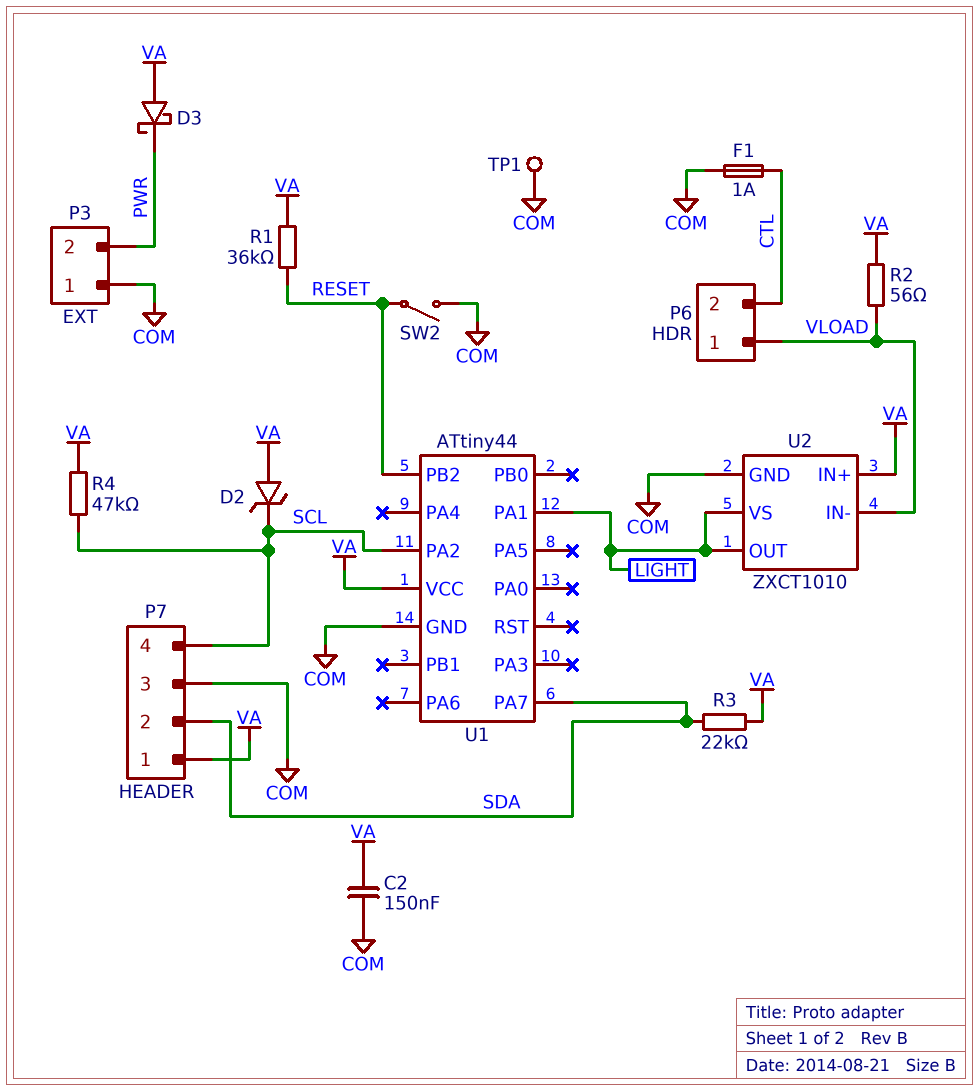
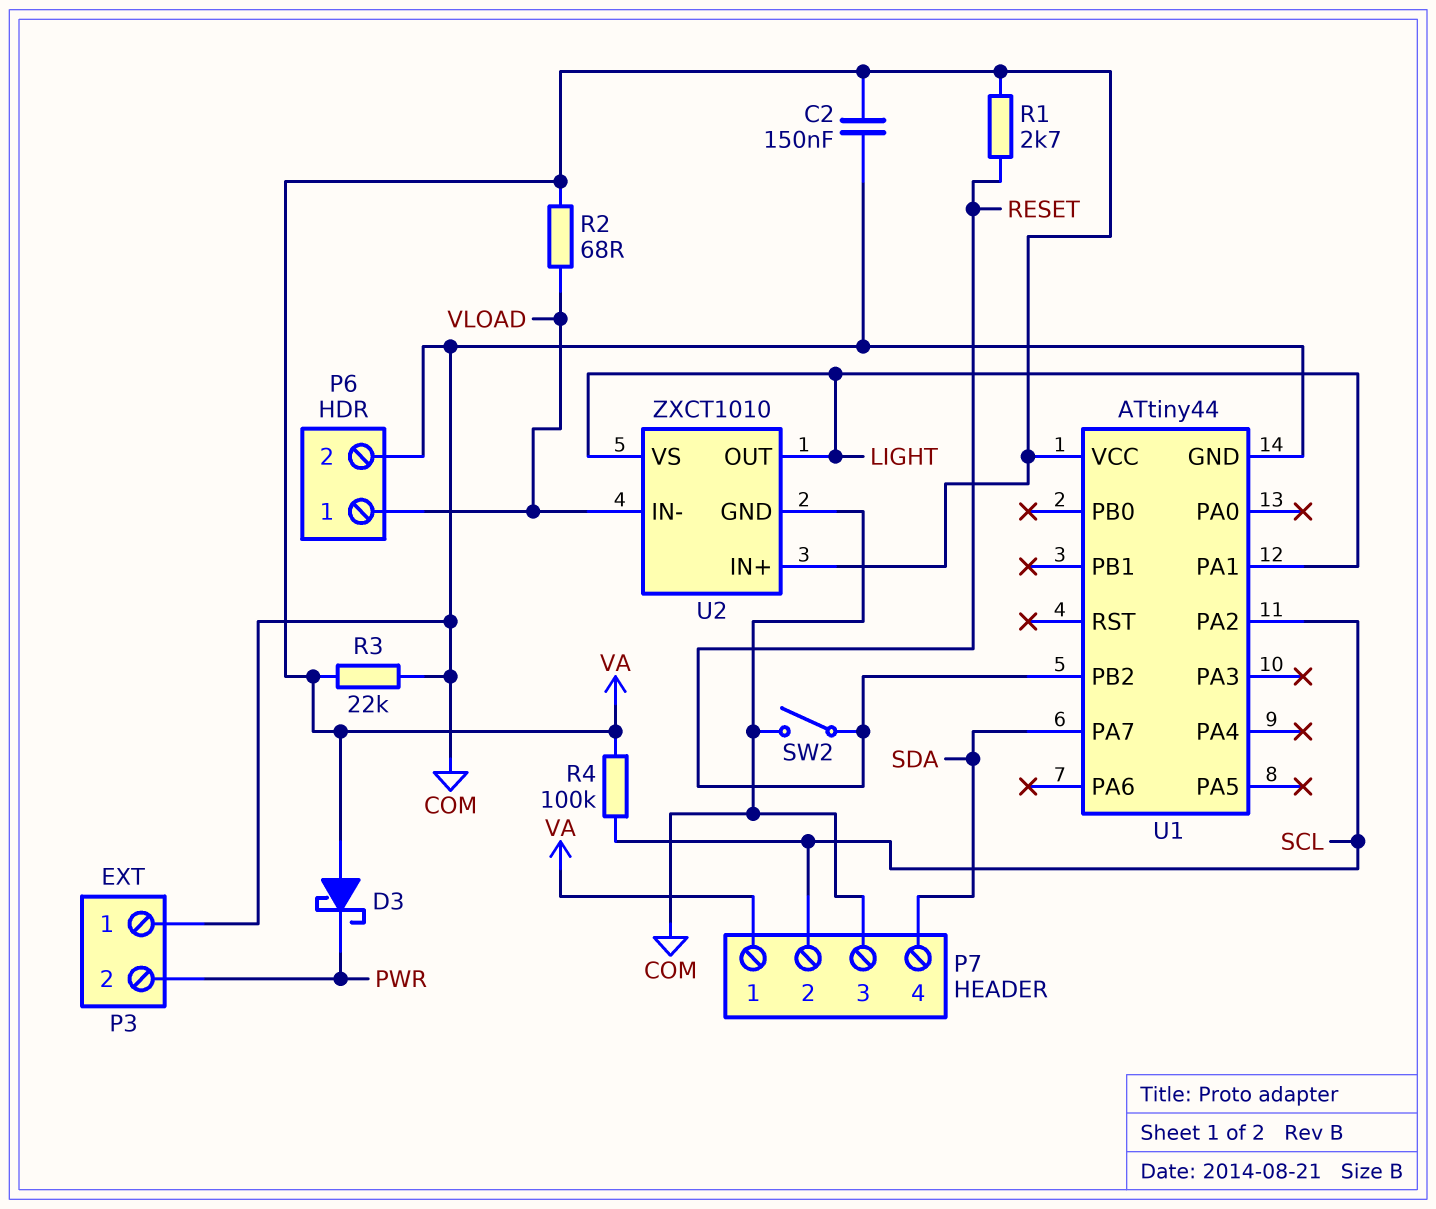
D2: zener (A VA, K SCL) -> none
F1: 1A (COM, CTL) -> none
P6 pin 2: CTL -> COM
P7 pin 2: SDA -> SCL
P7 pin 4: SCL -> SDA
R1: 36k (RESET, VA) -> 2.7k (RESET, VA)
R2: 56 (VA, VLOAD) -> 68 (VA, VLOAD)
R3: 22k (SDA, VA) -> 22k (COM, VA)
R4: 47k (SCL, VA) -> 100k (SCL, VA)
TP1: test point (COM) -> none

